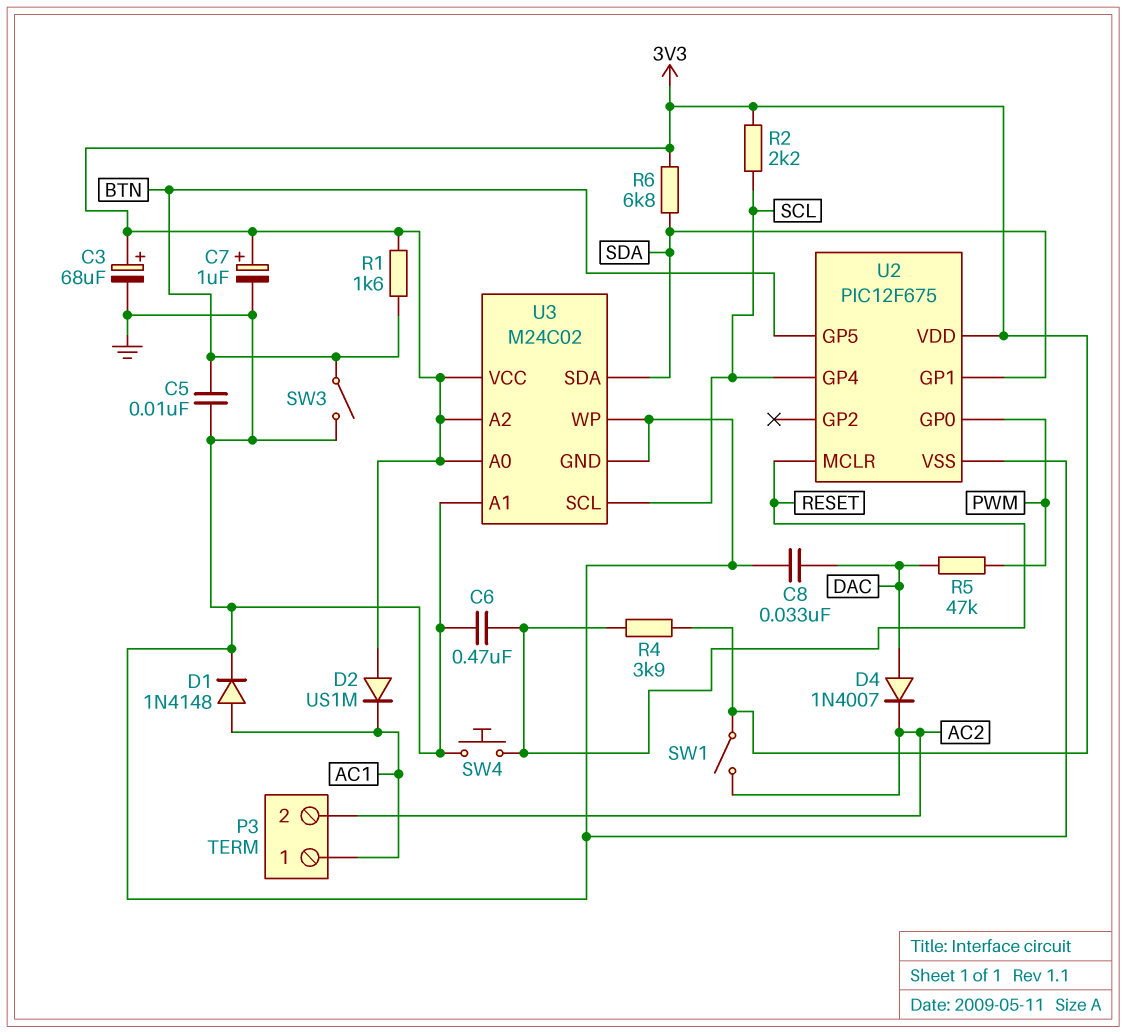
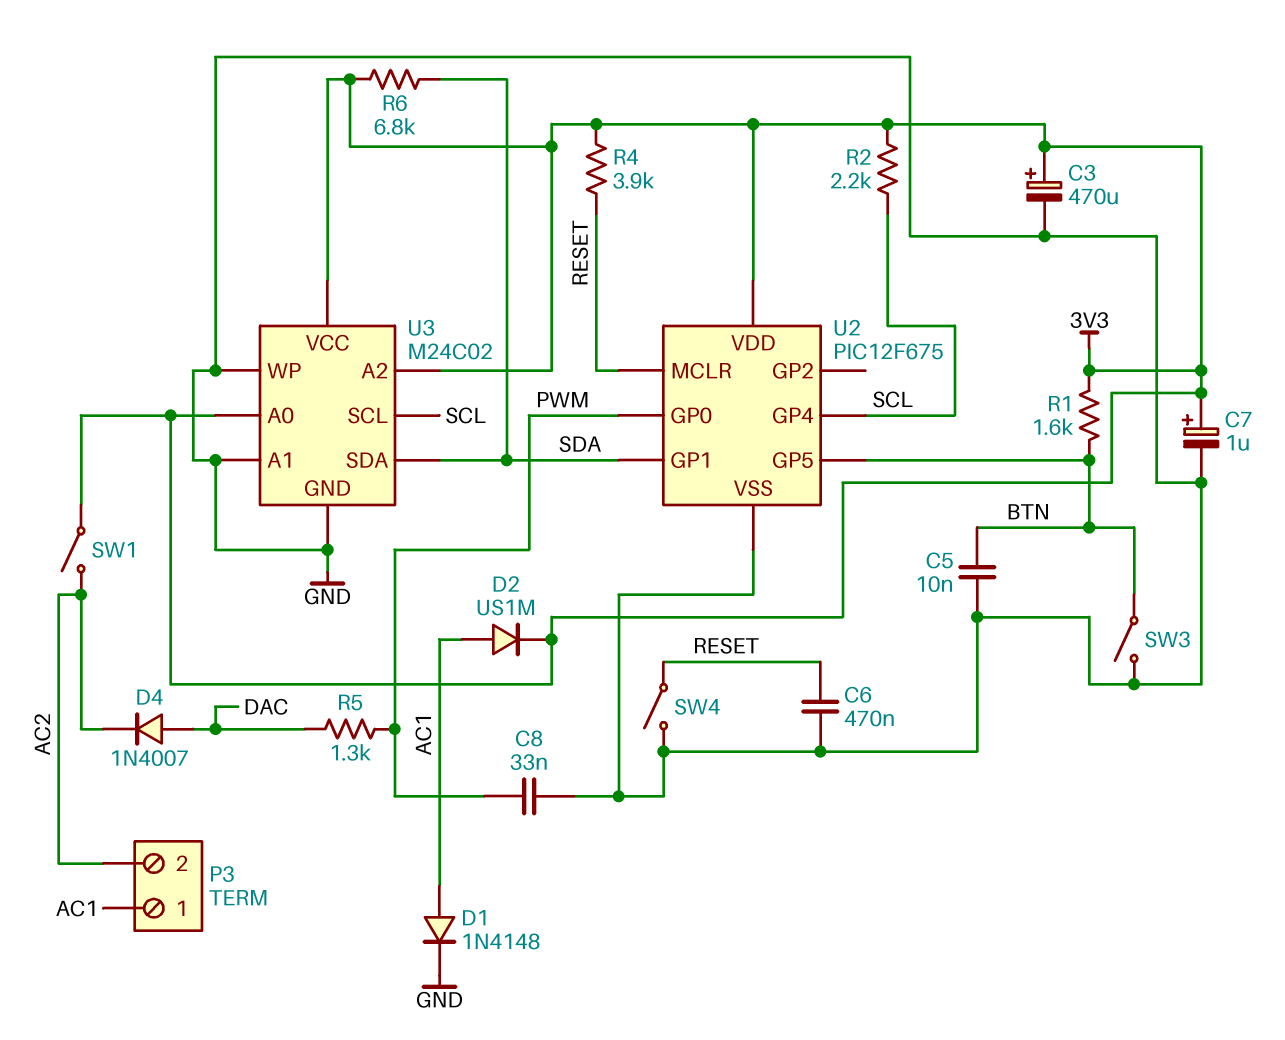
C3: 68uF (plus 3V3, minus GND) -> 470uF (plus 3V3, minus GND)
C8: 33nF (DAC, GND) -> 33nF (GND, PWM)
D2: diode US1M (A 3V3, K AC1) -> diode US1M (A AC1, K 3V3)
R5: 47k (DAC, PWM) -> 1.3k (DAC, PWM)
SW4: button (GND, RESET) -> switch (GND, RESET)

